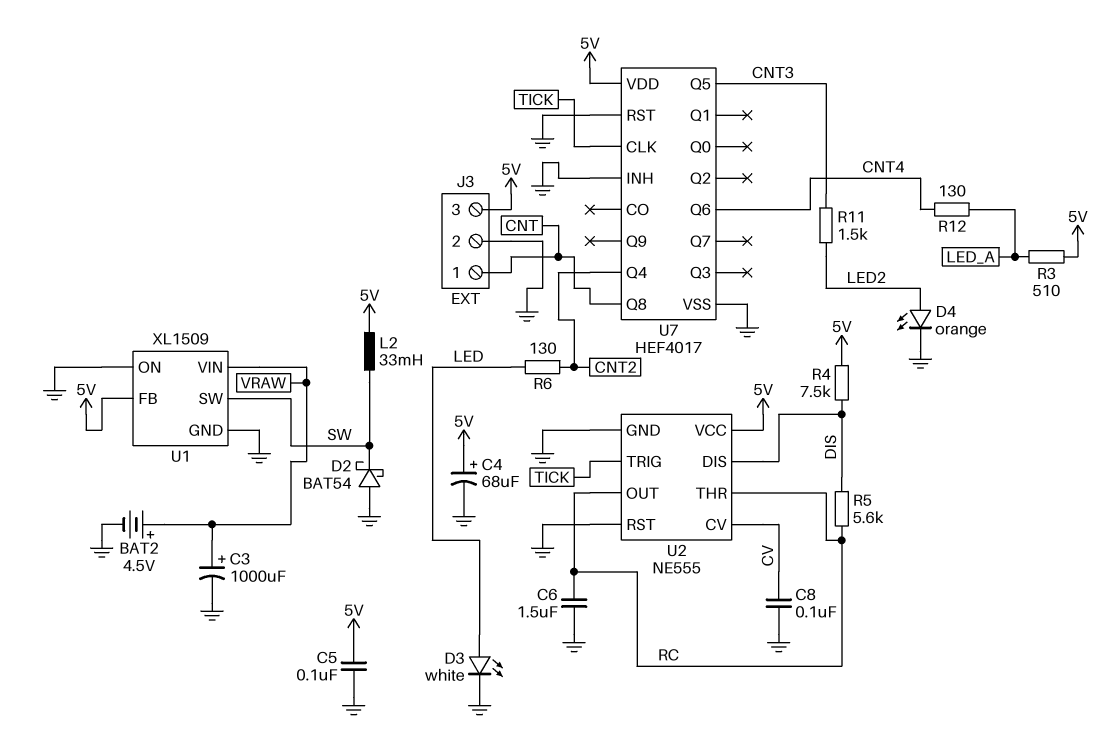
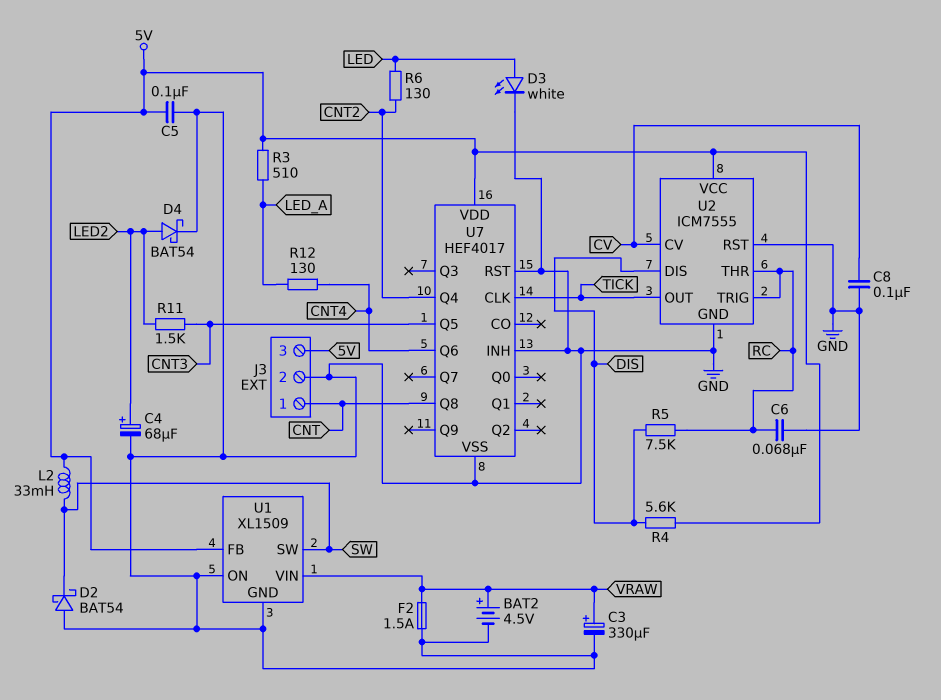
C3: 1000uF (plus VRAW, minus GND) -> 330uF (plus VRAW, minus GND)
C4: 68uF (plus 5V, minus GND) -> 68uF (plus LED2, minus GND)
C6: 1.5uF (GND, RC) -> 68nF (GND, RC)
D4: LED orange (A LED2, K GND) -> schottky BAT54 (A LED2, K GND)
F2: none -> 1.5A (GND, VRAW)
R4: 7.5k (5V, DIS) -> 5.6k (5V, DIS)
R5: 5.6k (DIS, RC) -> 7.5k (DIS, RC)
U2: NE555 -> ICM7555
U2 pin OUT: RC -> TICK
U2 pin TRIG: TICK -> RC

